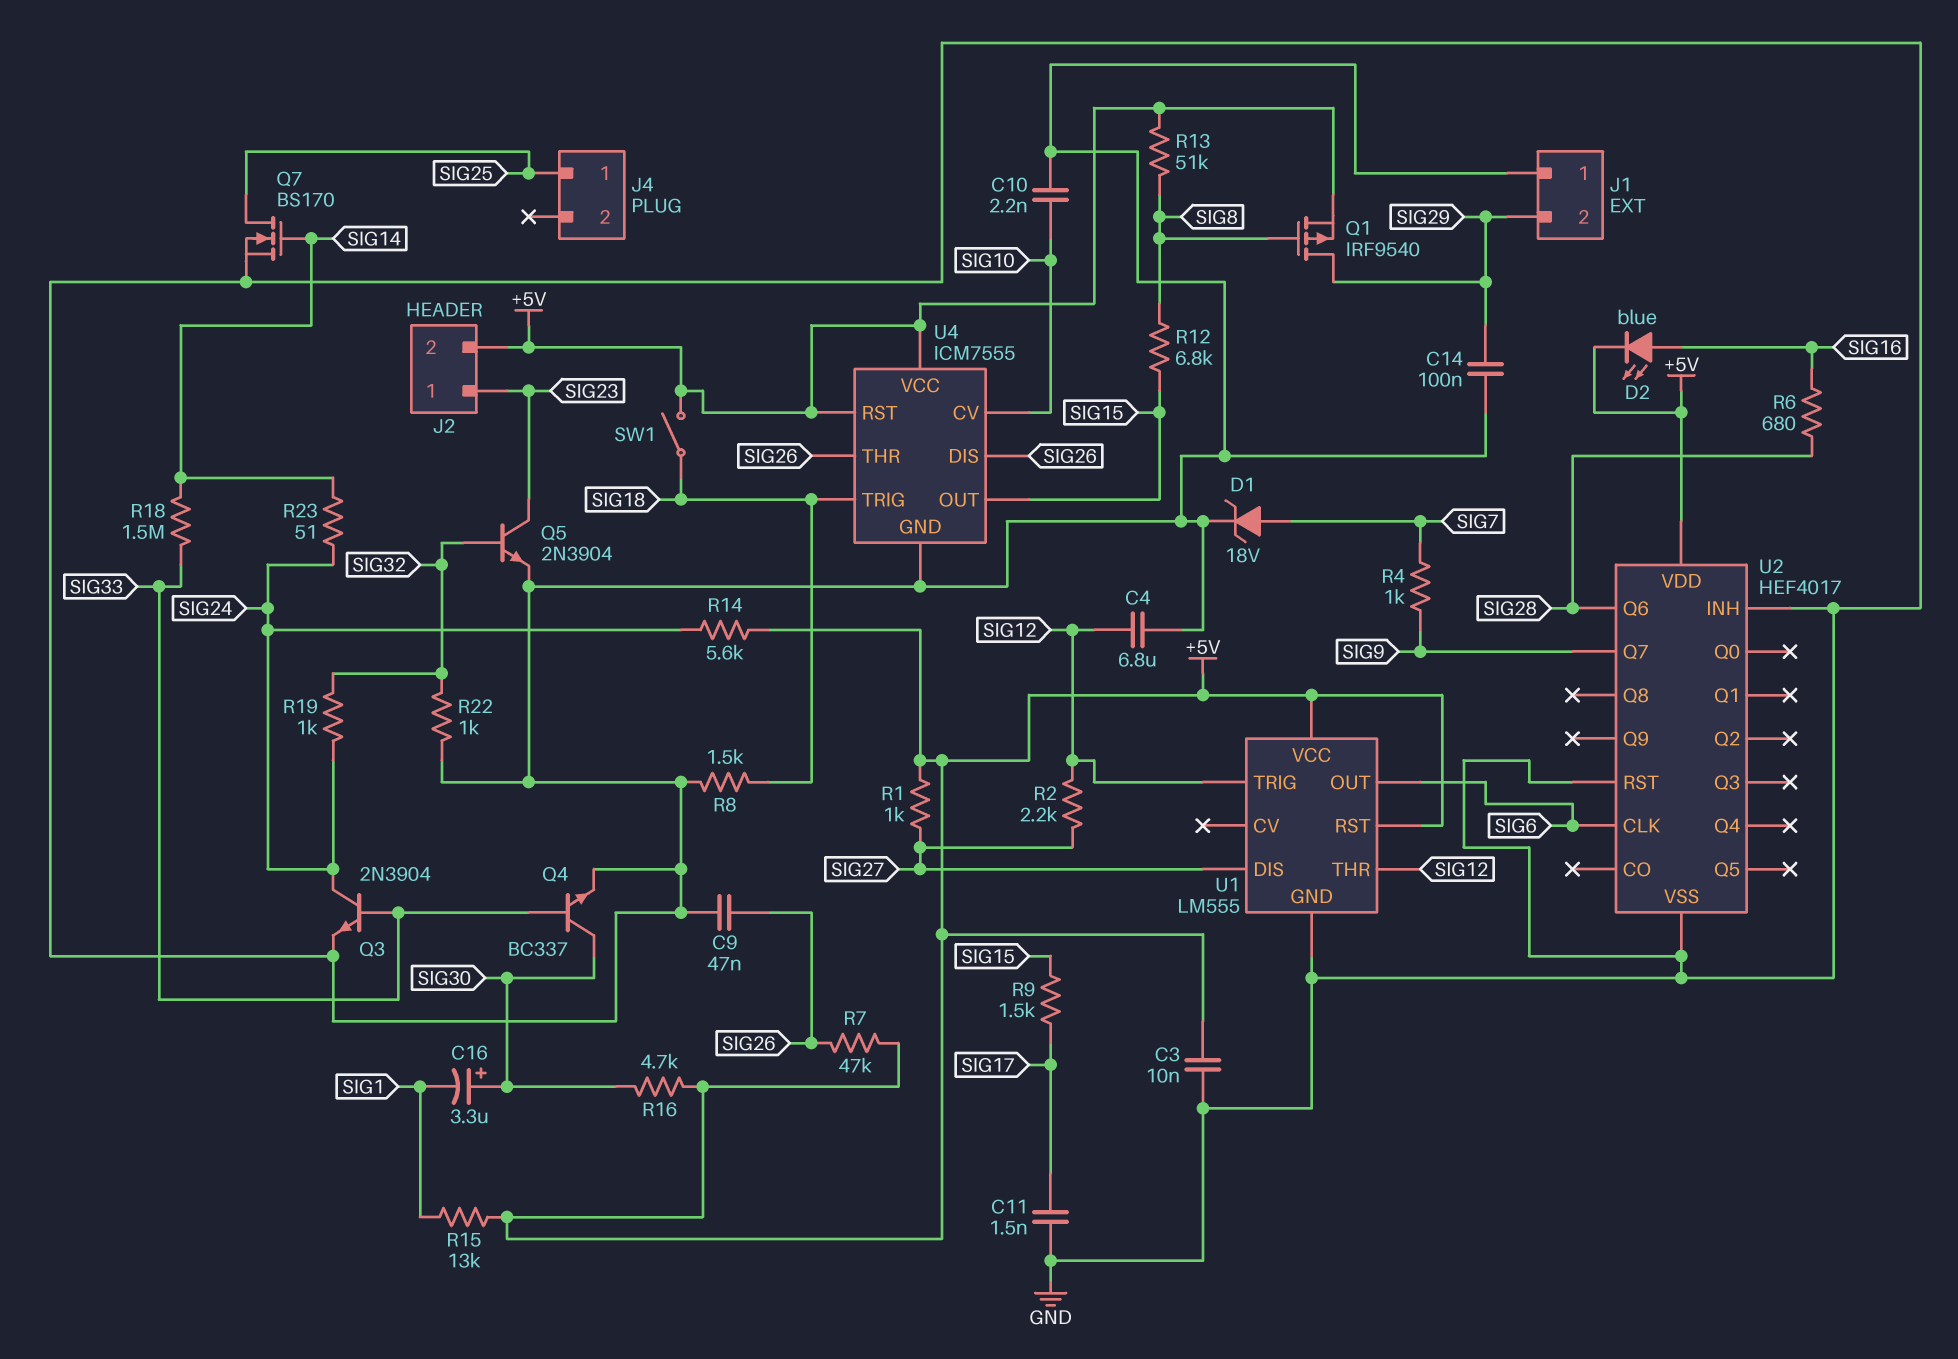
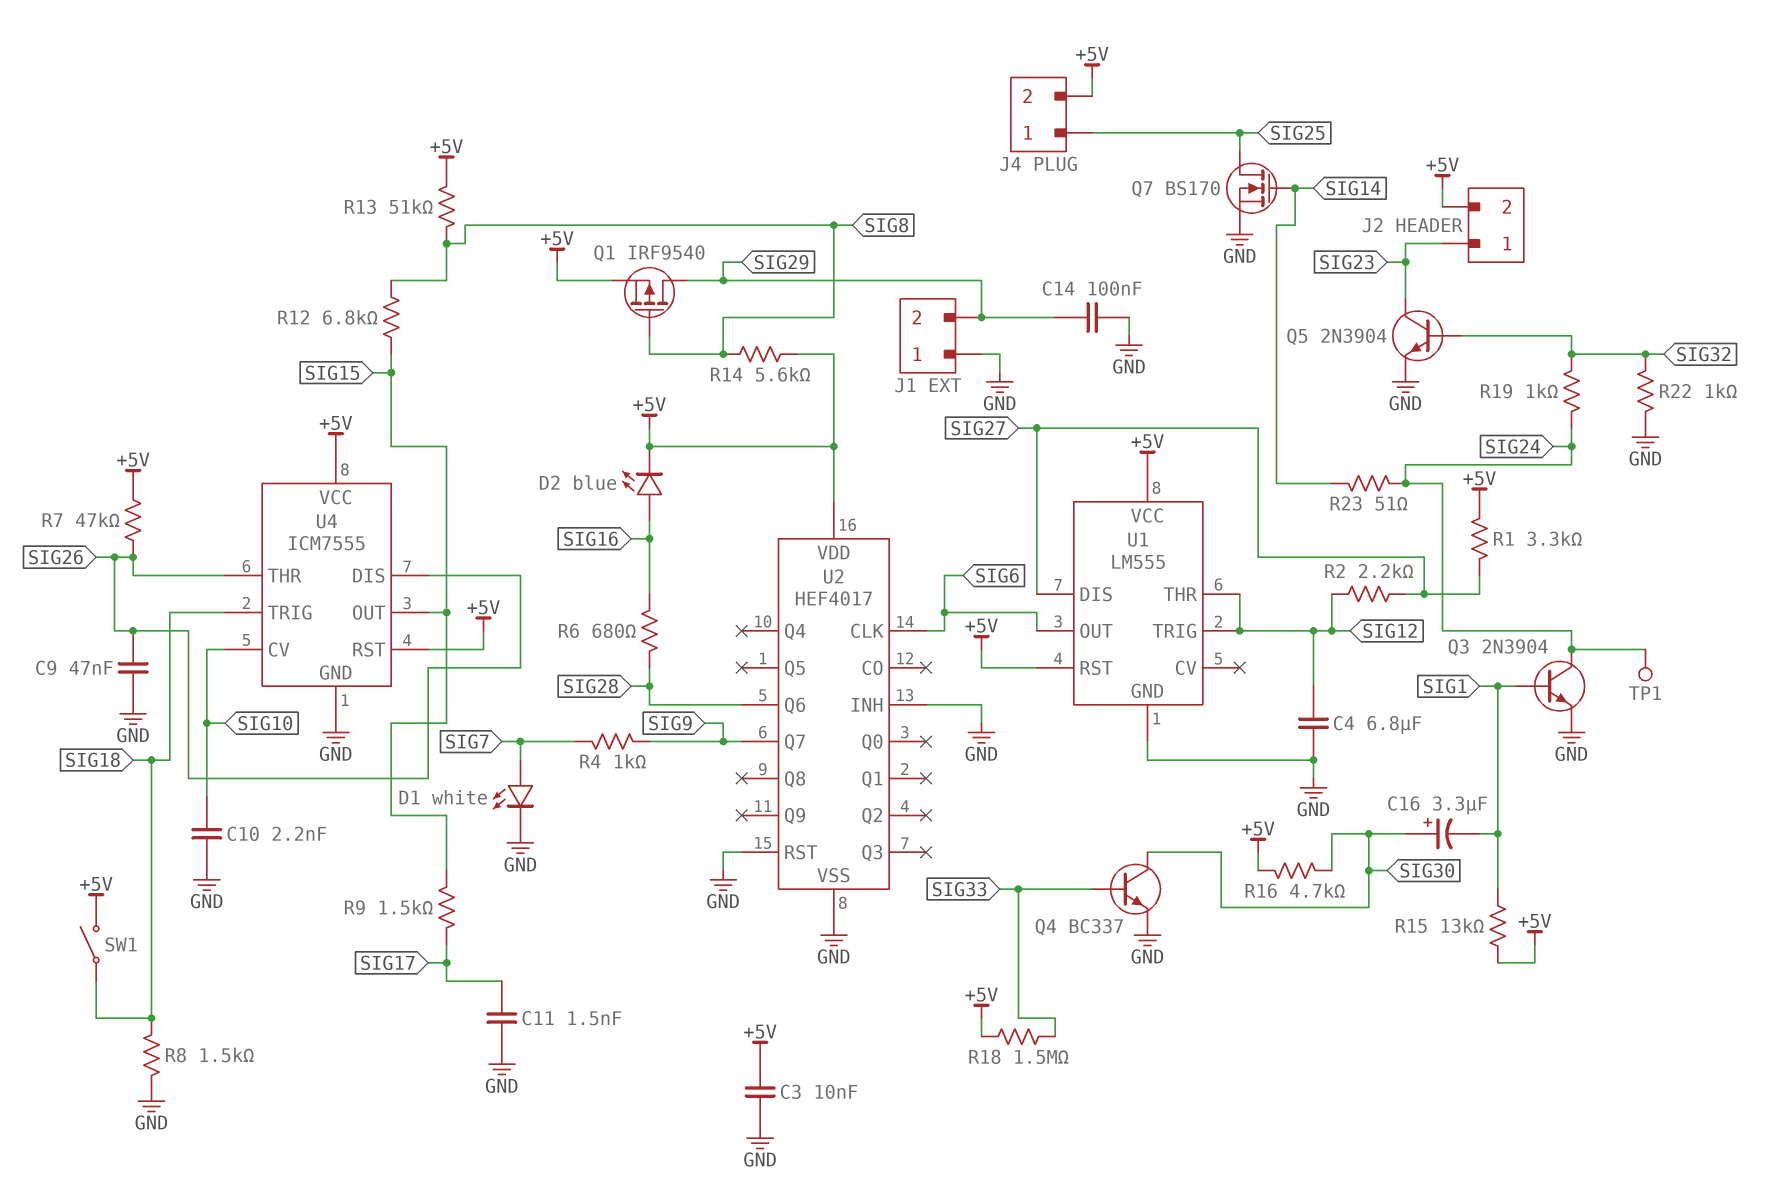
D1: zener 18V (A SIG7, K GND) -> LED white (A SIG7, K GND)
J4 pin 2: none -> +5V
Q3: NPN 2N3904 (B SIG33, C SIG24, E GND) -> NPN 2N3904 (B SIG1, C SIG24, E GND)
R1: 1k (+5V, SIG27) -> 3.3k (+5V, SIG27)
R14: 5.6k (+5V, SIG24) -> 5.6k (+5V, SIG8)
R18: 1.5M (SIG14, SIG33) -> 1.5M (+5V, SIG33)
TP1: none -> test point (SIG24)

